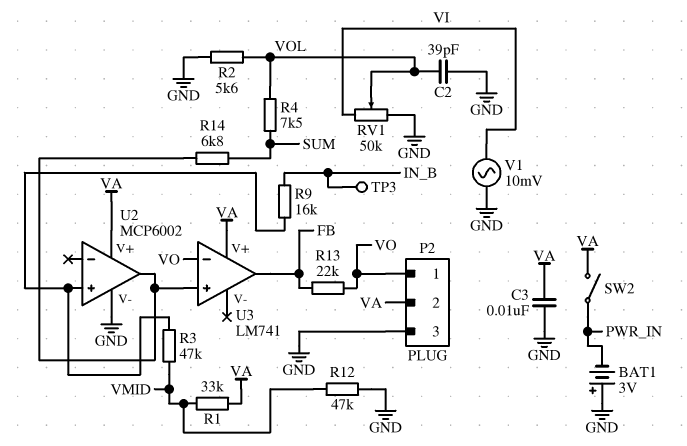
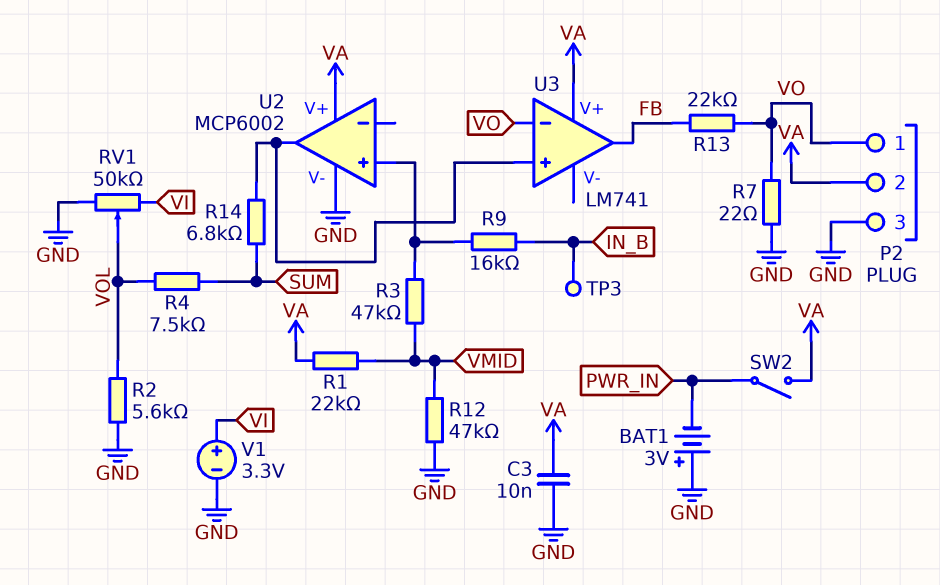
C2: 39pF (GND, VOL) -> none
R1: 33k (VA, VMID) -> 22k (VA, VMID)
R7: none -> 22 (GND, VO)
V1: AC 10mV (GND, VI) -> 3.3V (plus VI, minus GND)

